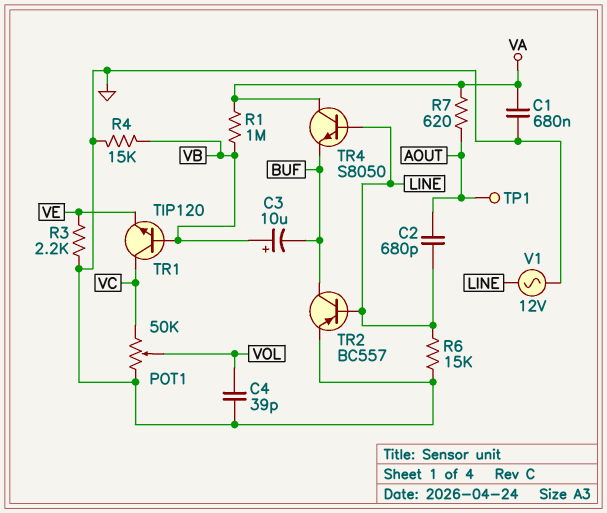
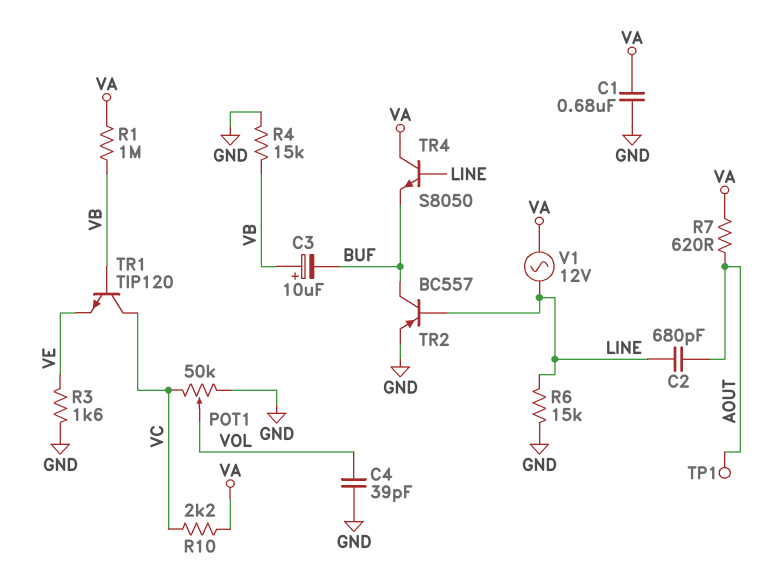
R3: 2.2k (GND, VE) -> 1.6k (GND, VE)
R10: none -> 2.2k (VA, VC)
V1: AC 12V (GND, LINE) -> AC 12V (LINE, VA)

